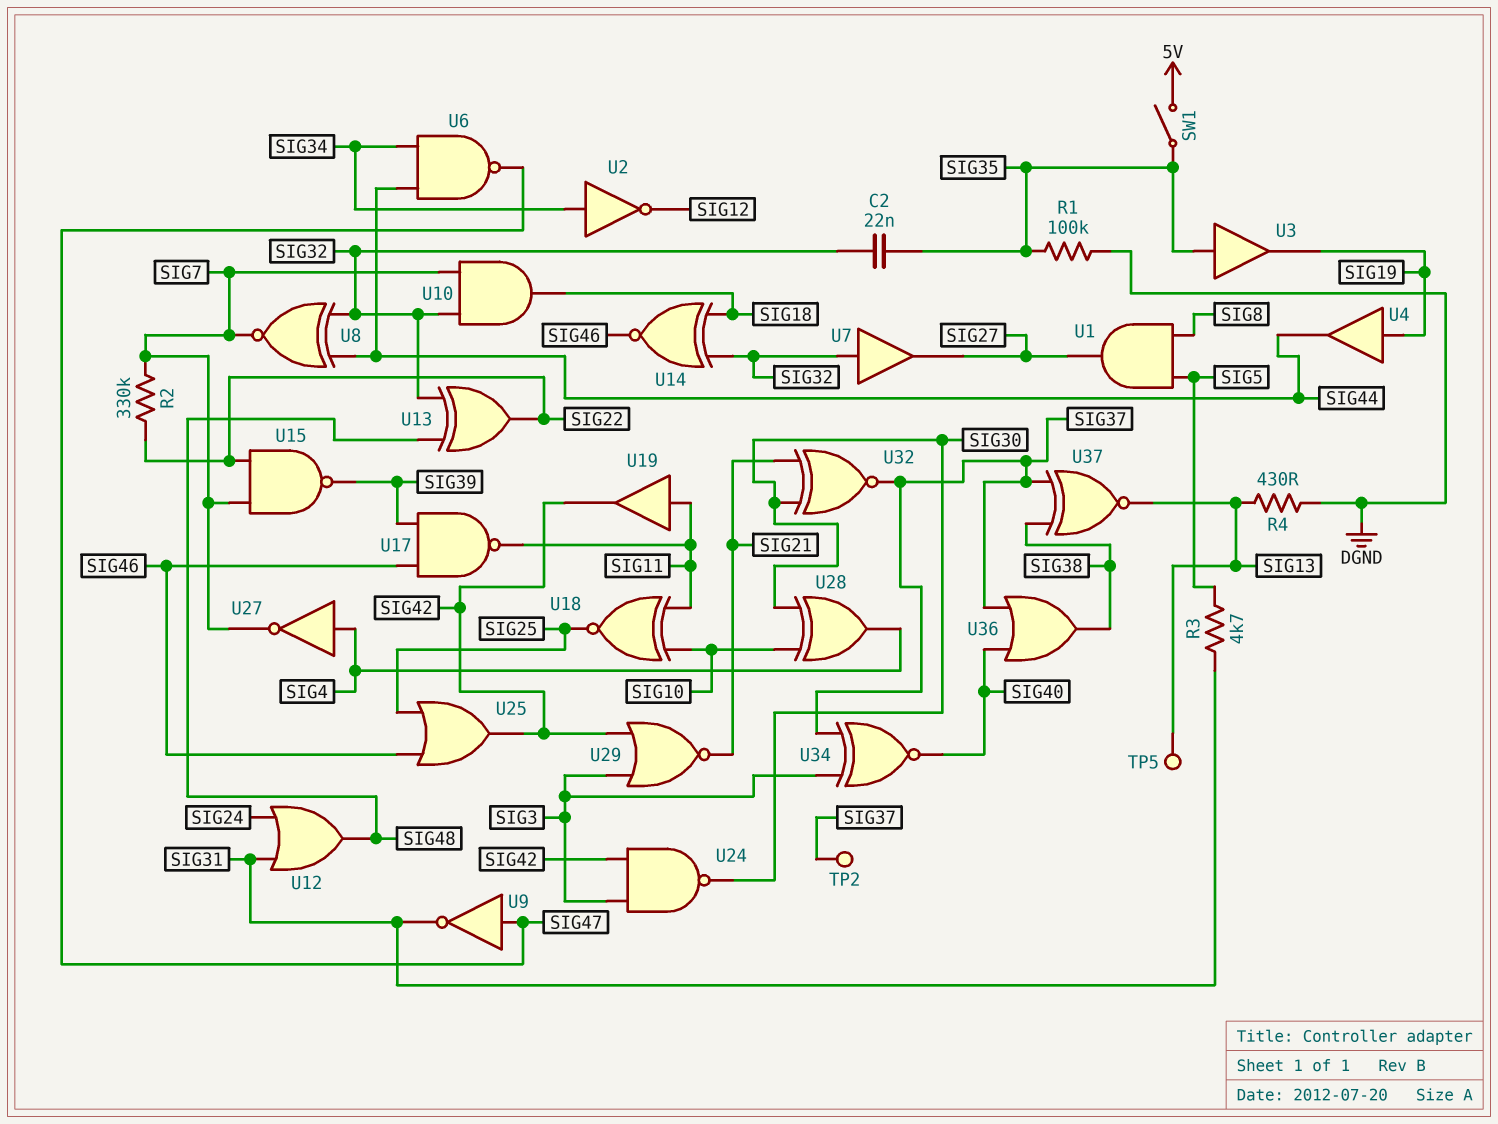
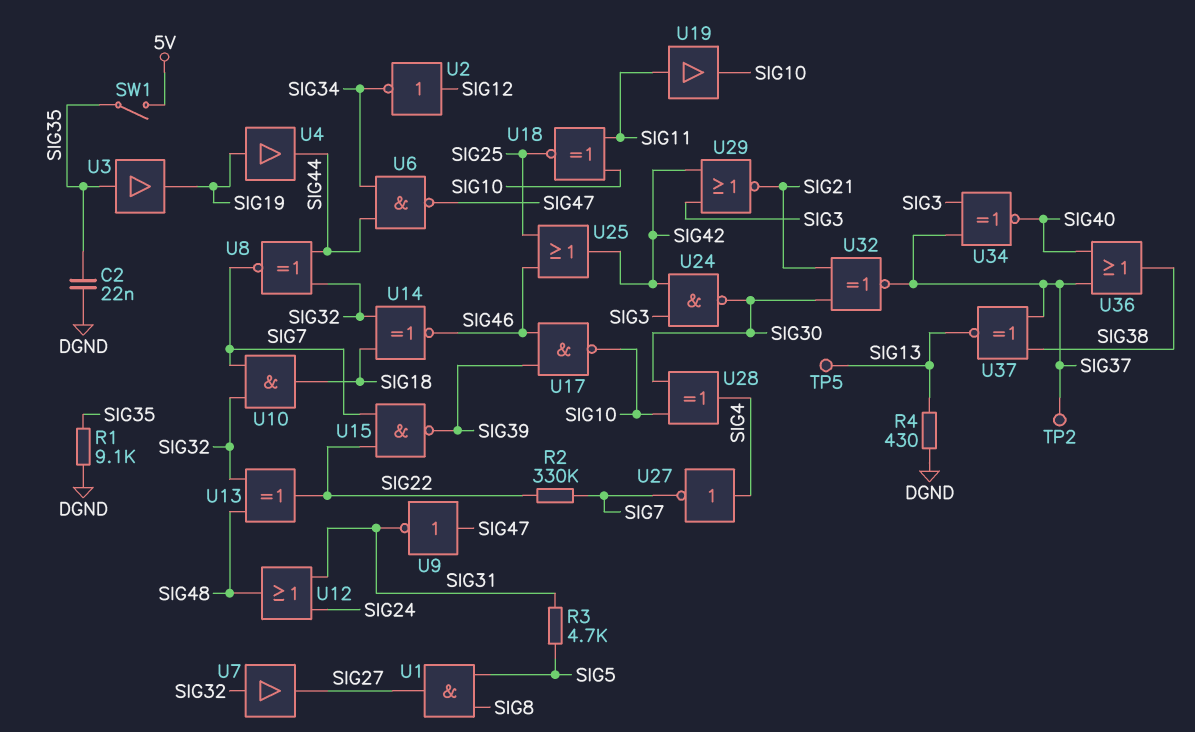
C2: 22nF (SIG32, SIG35) -> 22nF (DGND, SIG35)
R1: 100k (DGND, SIG35) -> 9.1k (DGND, SIG35)
U2: NOT (in SIG34, out SIG12) -> NOT (in SIG12, out SIG34)
U17: NAND (in SIG39, in SIG46, out SIG11) -> NAND (in SIG39, in SIG46, out SIG10)
U19: buffer (in SIG11, out SIG42) -> buffer (in SIG11, out SIG10)

